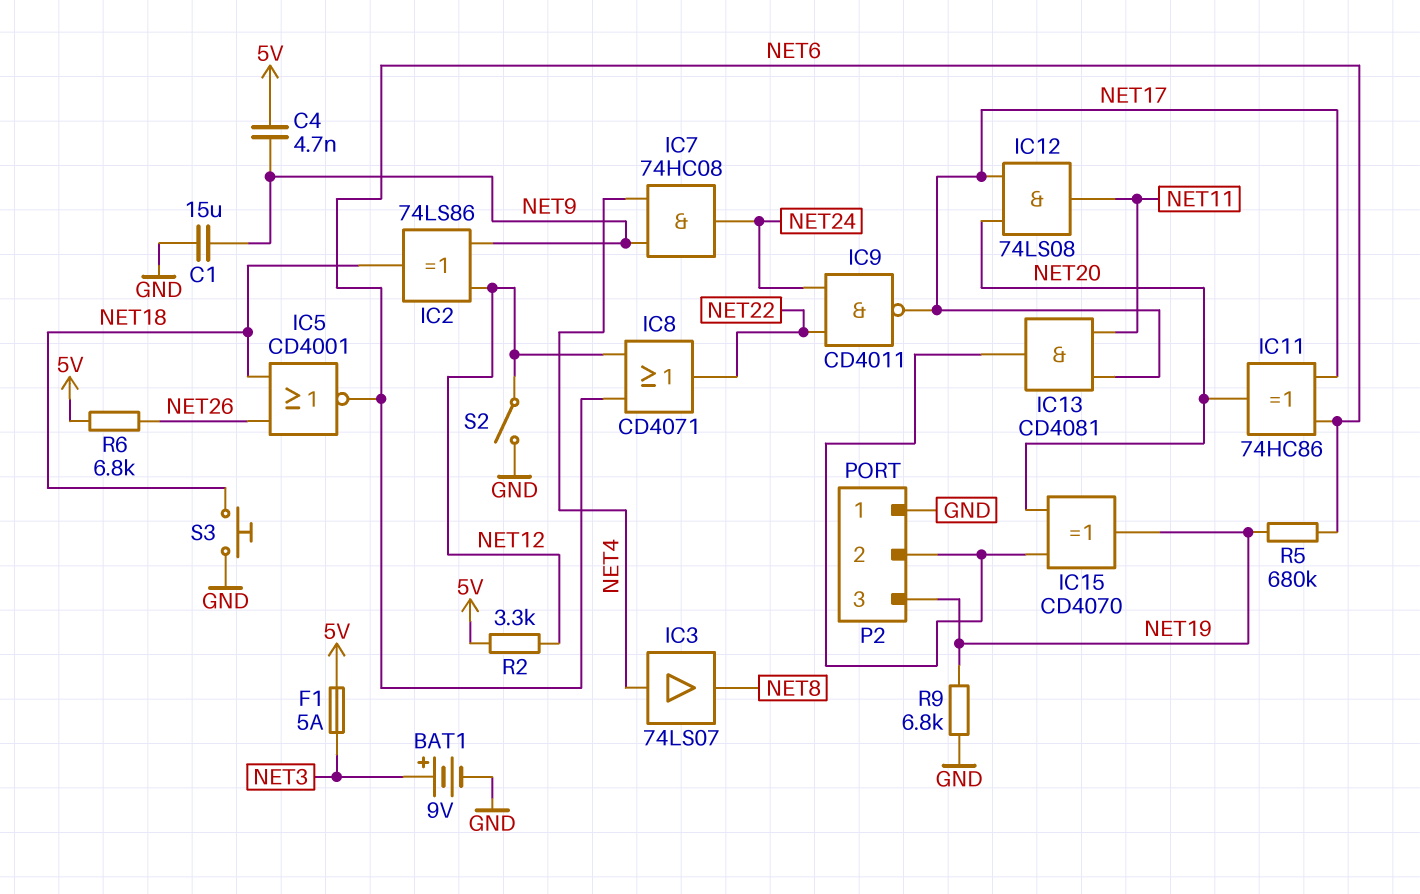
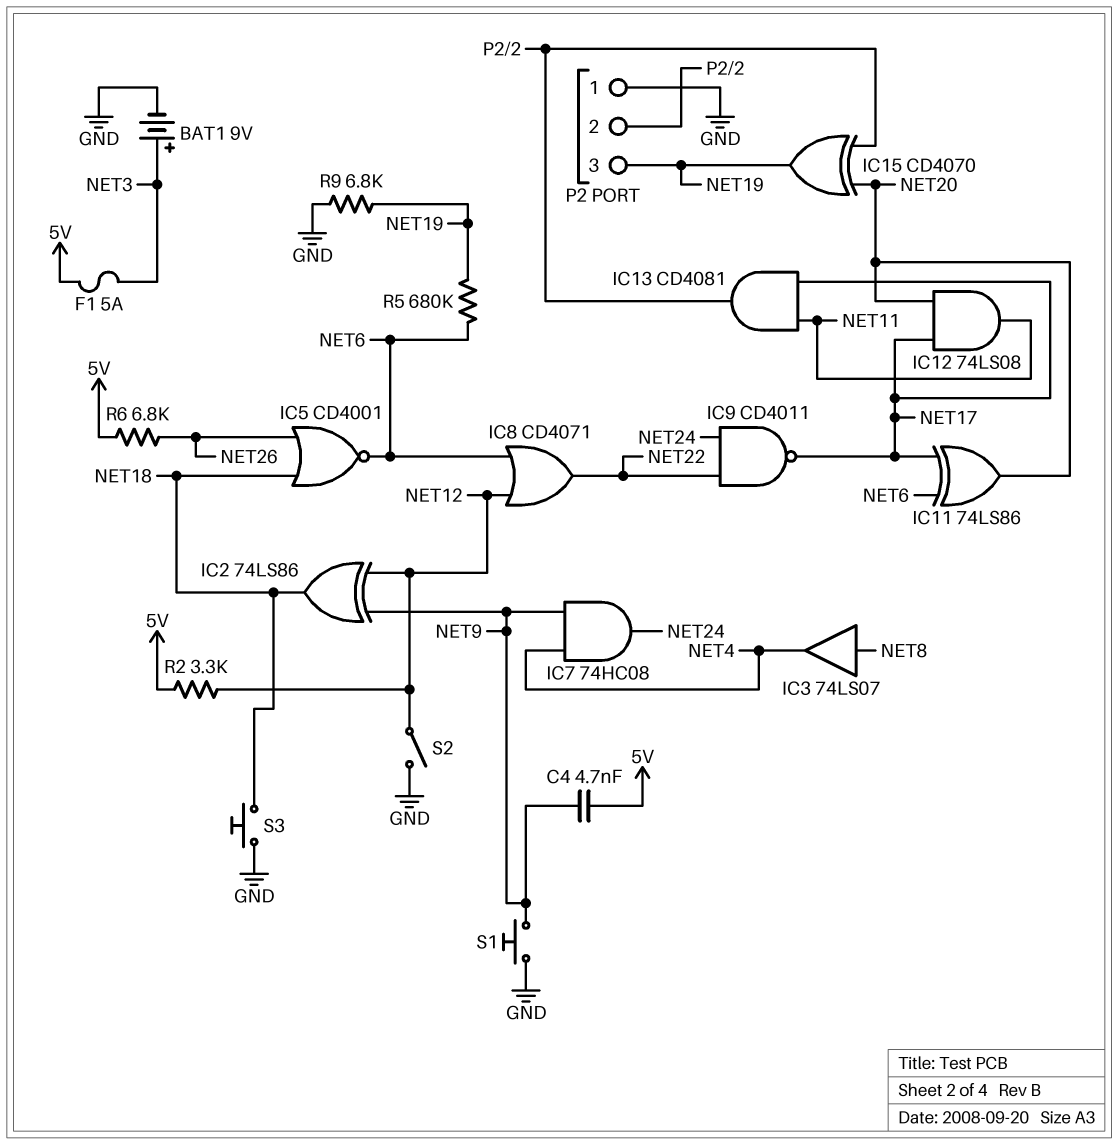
C1: 15uF (GND, NET9) -> none
IC3: buffer 74LS07 (in NET4, out NET8) -> buffer 74LS07 (in NET8, out NET4)
IC11: XOR 74HC86 (in NET6, in NET17, out NET20) -> XOR 74LS86 (in NET6, in NET17, out NET20)
S1: none -> button (GND, NET9)

